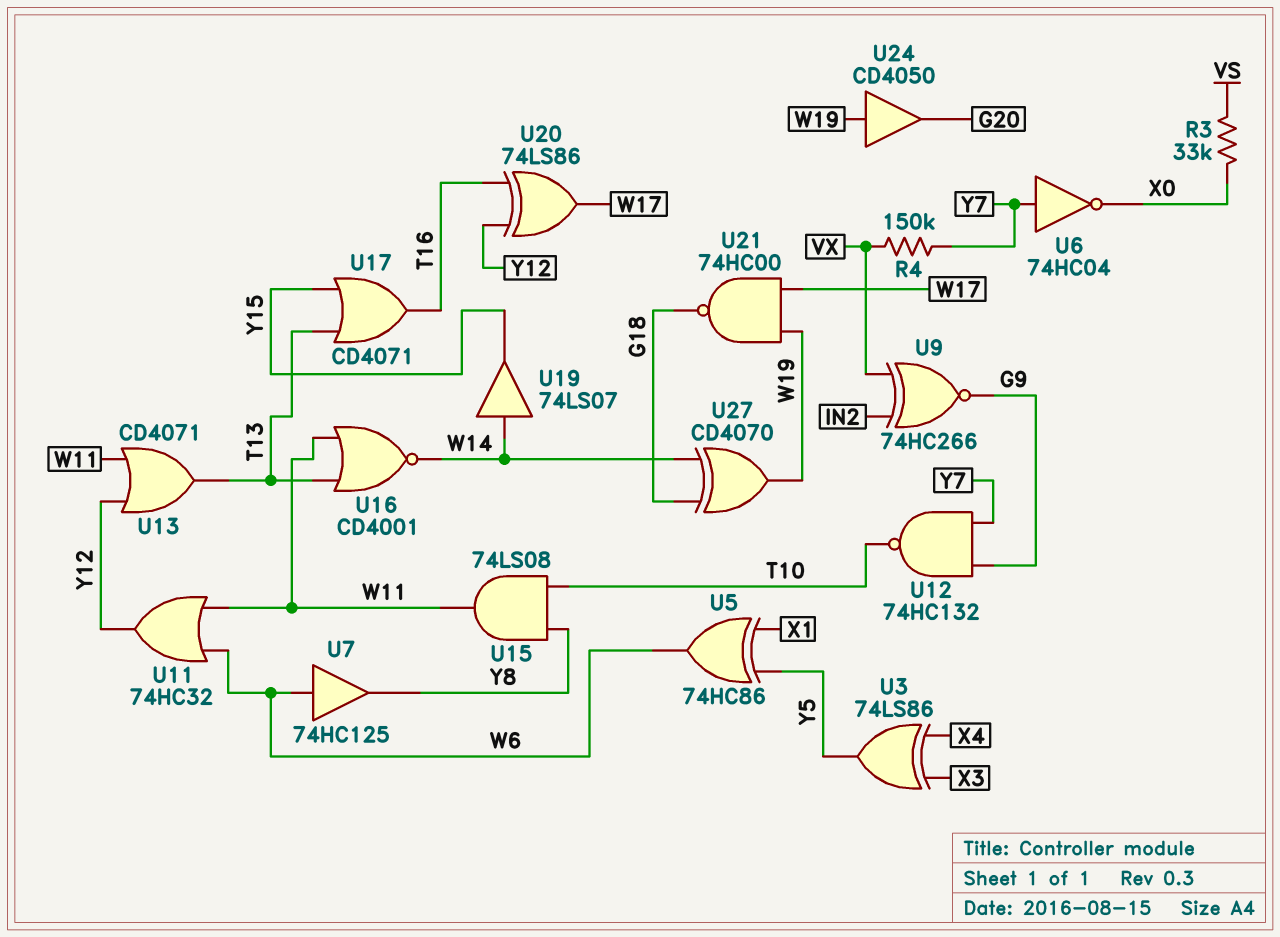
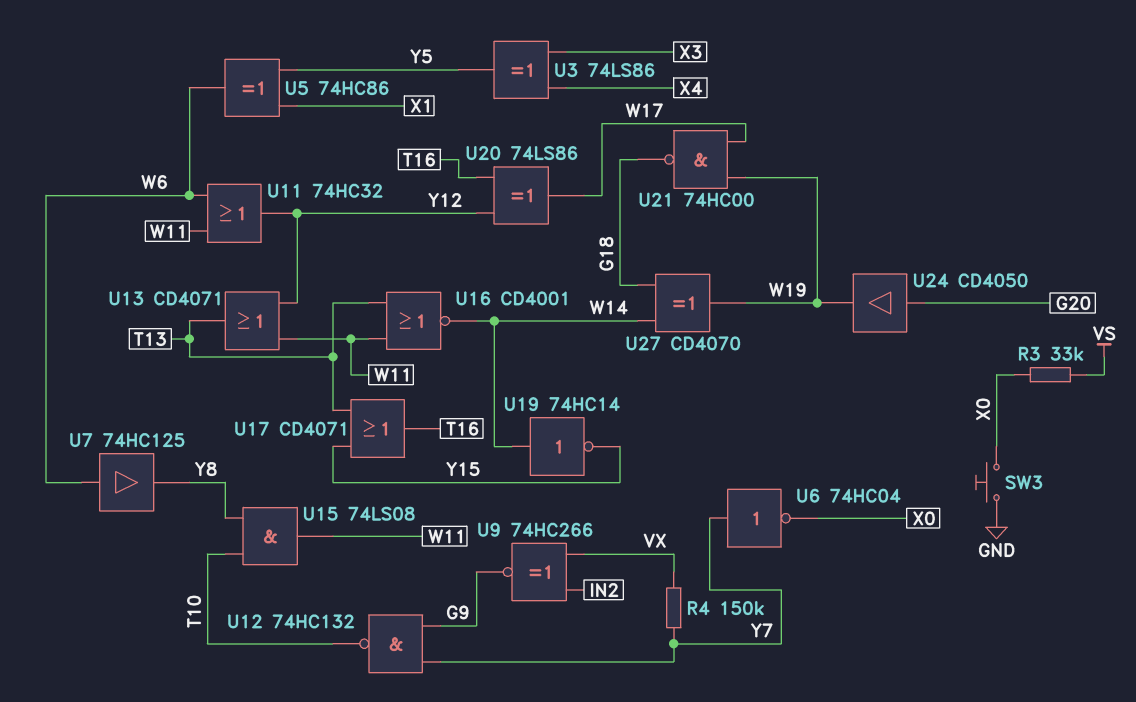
SW3: none -> button (GND, X0)
U19: buffer 74LS07 (in W14, out Y15) -> NOT 74HC14 (in W14, out Y15)
U24: buffer CD4050 (in W19, out G20) -> buffer CD4050 (in G20, out W19)

